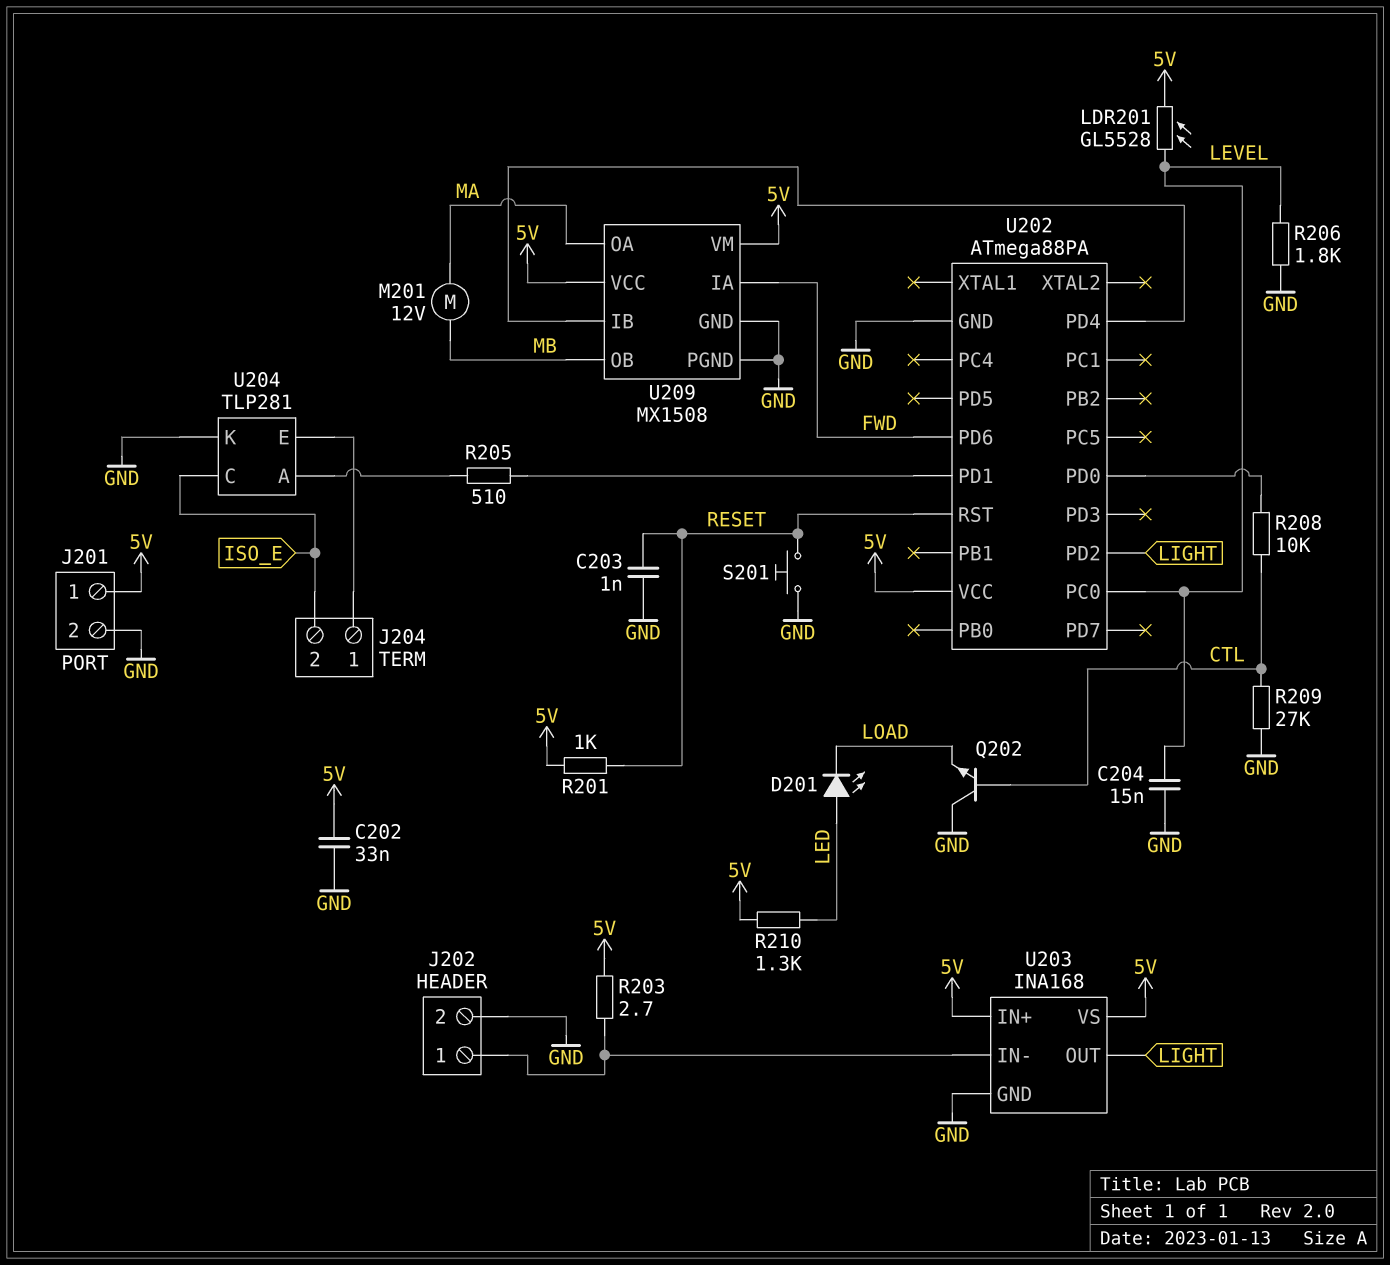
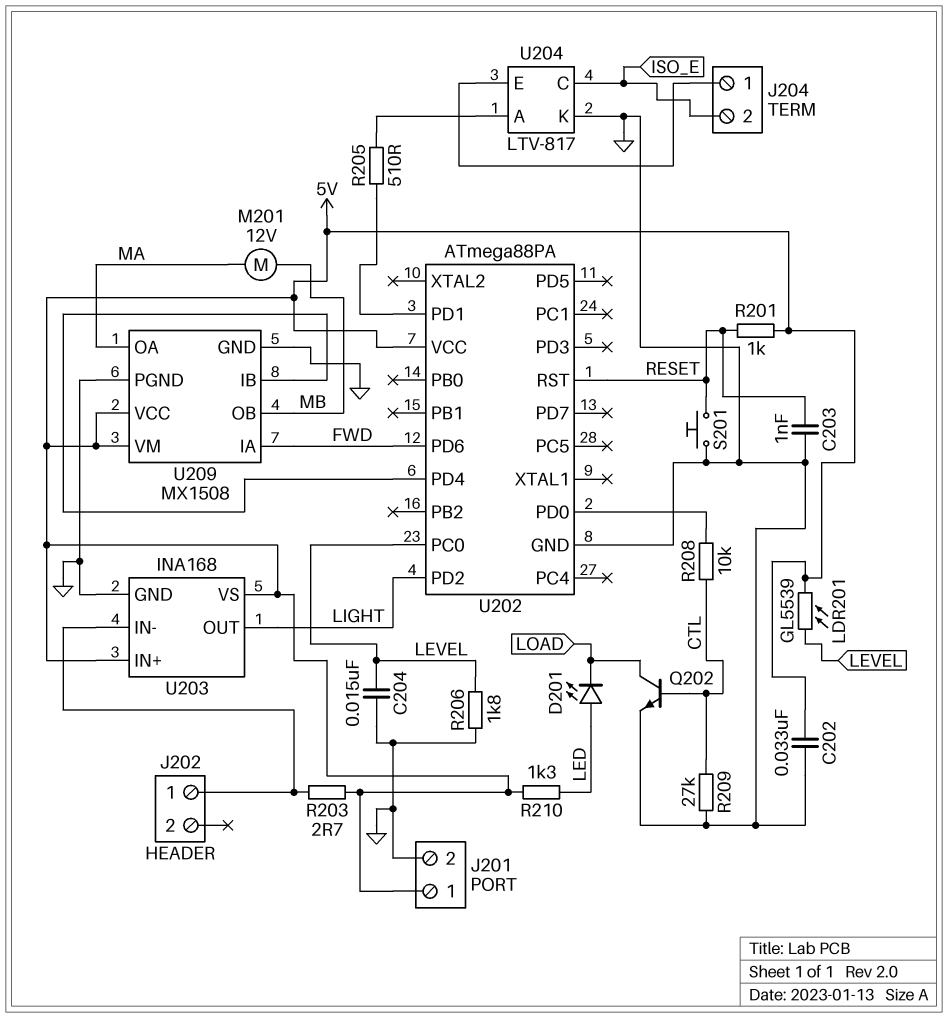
J202 pin 2: GND -> none
LDR201: GL5528 (5V, LEVEL) -> GL5539 (5V, LEVEL)
Q202: NPN (B CTL, C GND, E LOAD) -> NPN (B CTL, C LOAD, E GND)
U204: TLP281 -> LTV-817

